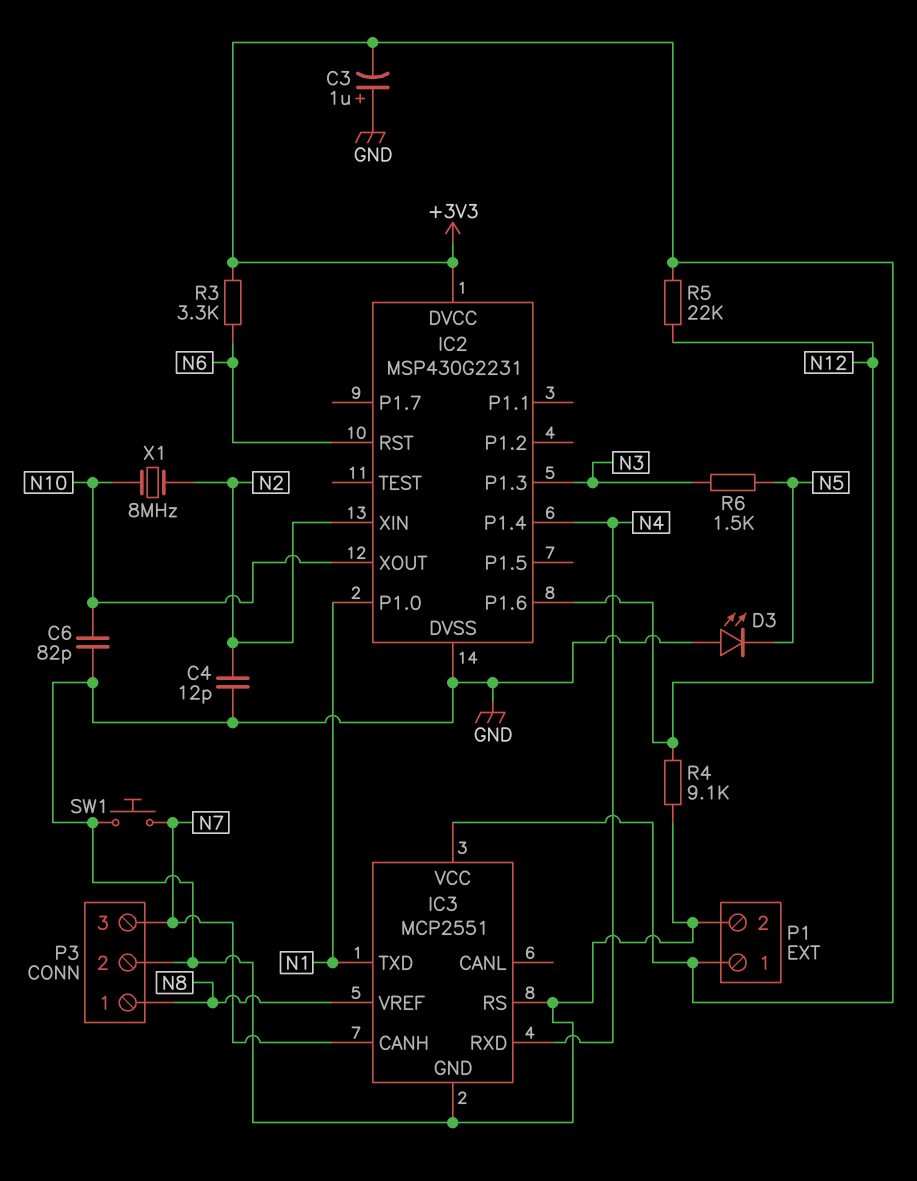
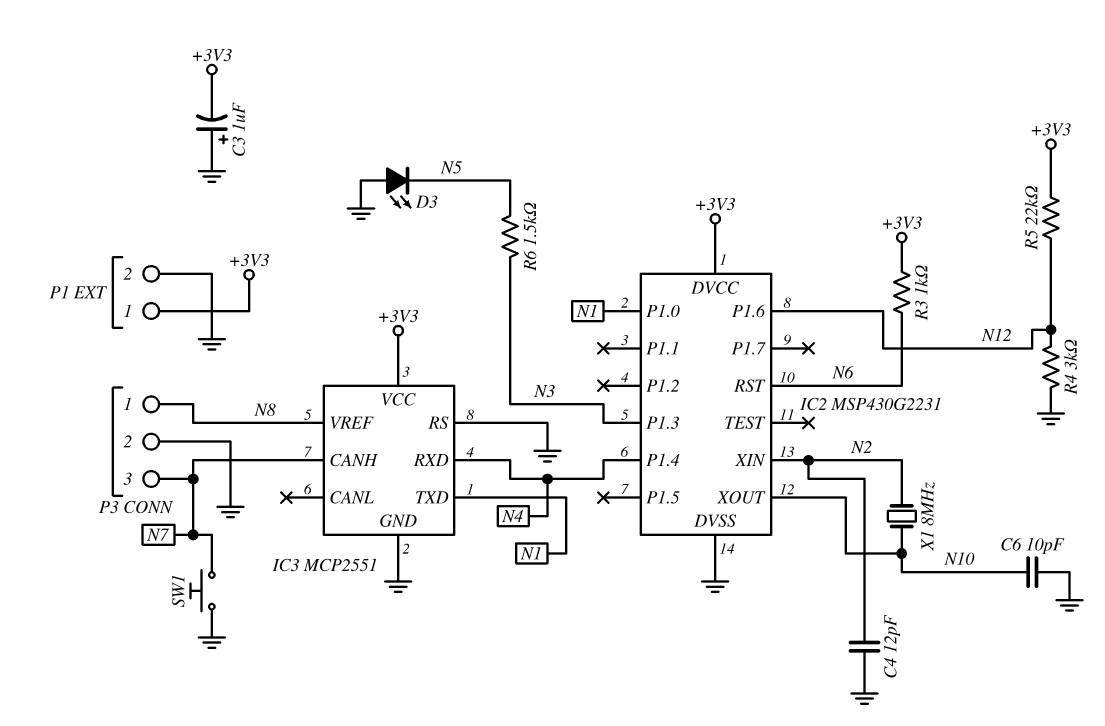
C6: 82pF (GND, N10) -> 10pF (GND, N10)
R3: 3.3k (+3V3, N6) -> 1k (+3V3, N6)
R4: 9.1k (GND, N12) -> 3k (GND, N12)

